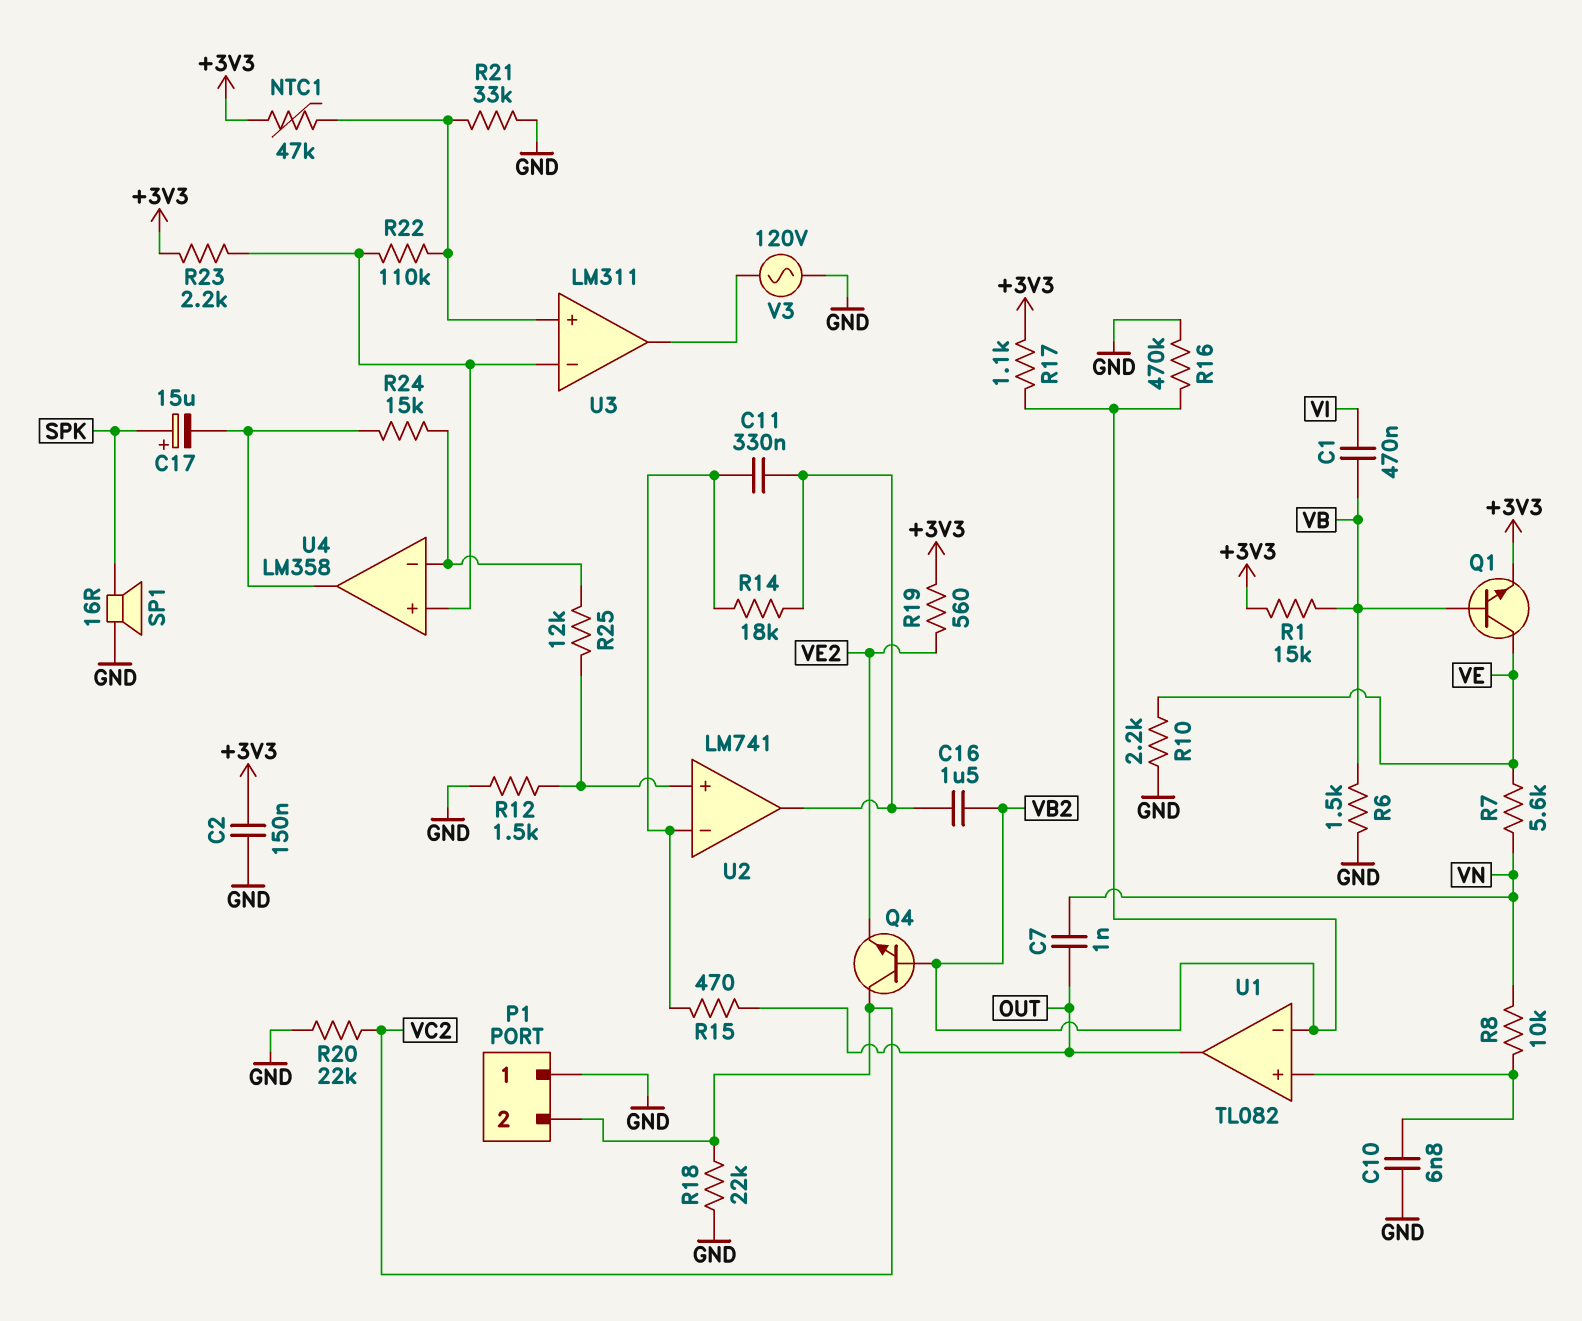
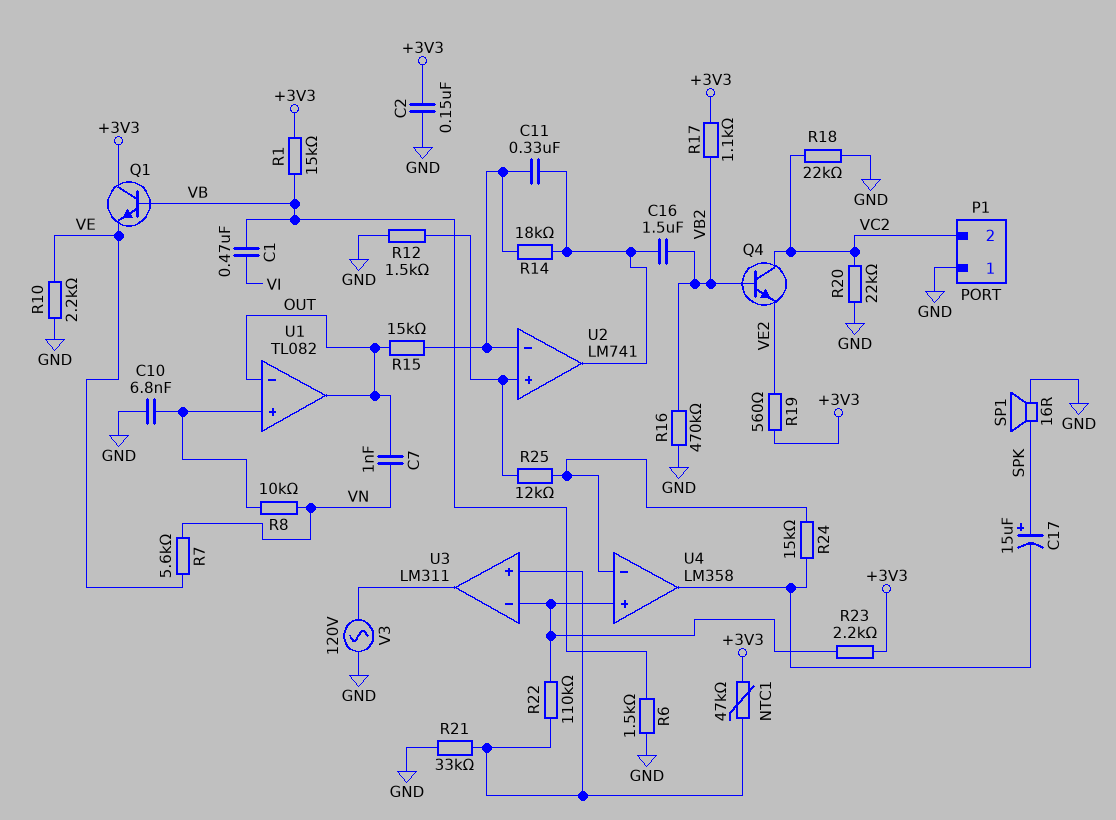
Q1: NPN (B VB, C VE, E +3V3) -> NPN (B VB, C +3V3, E VE)
R15: 470 (OUT, U2/in-) -> 15k (OUT, U2/in-)
U1 pin in-: VB2 -> OUT

